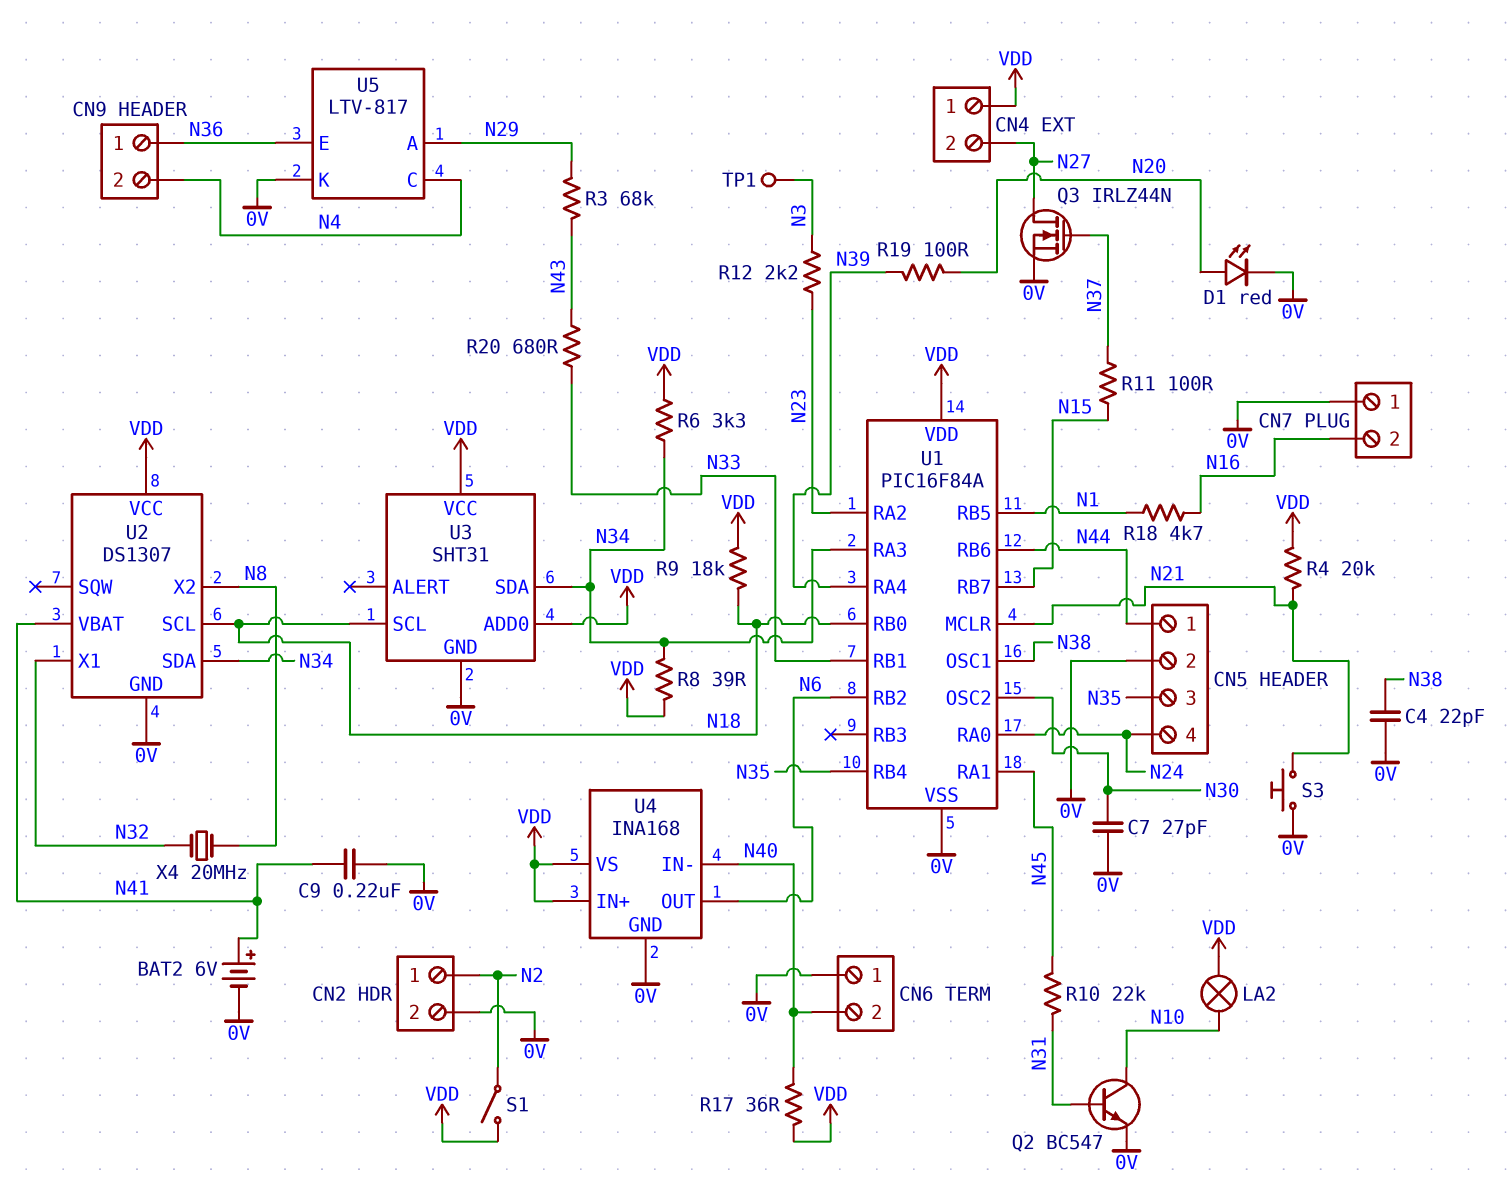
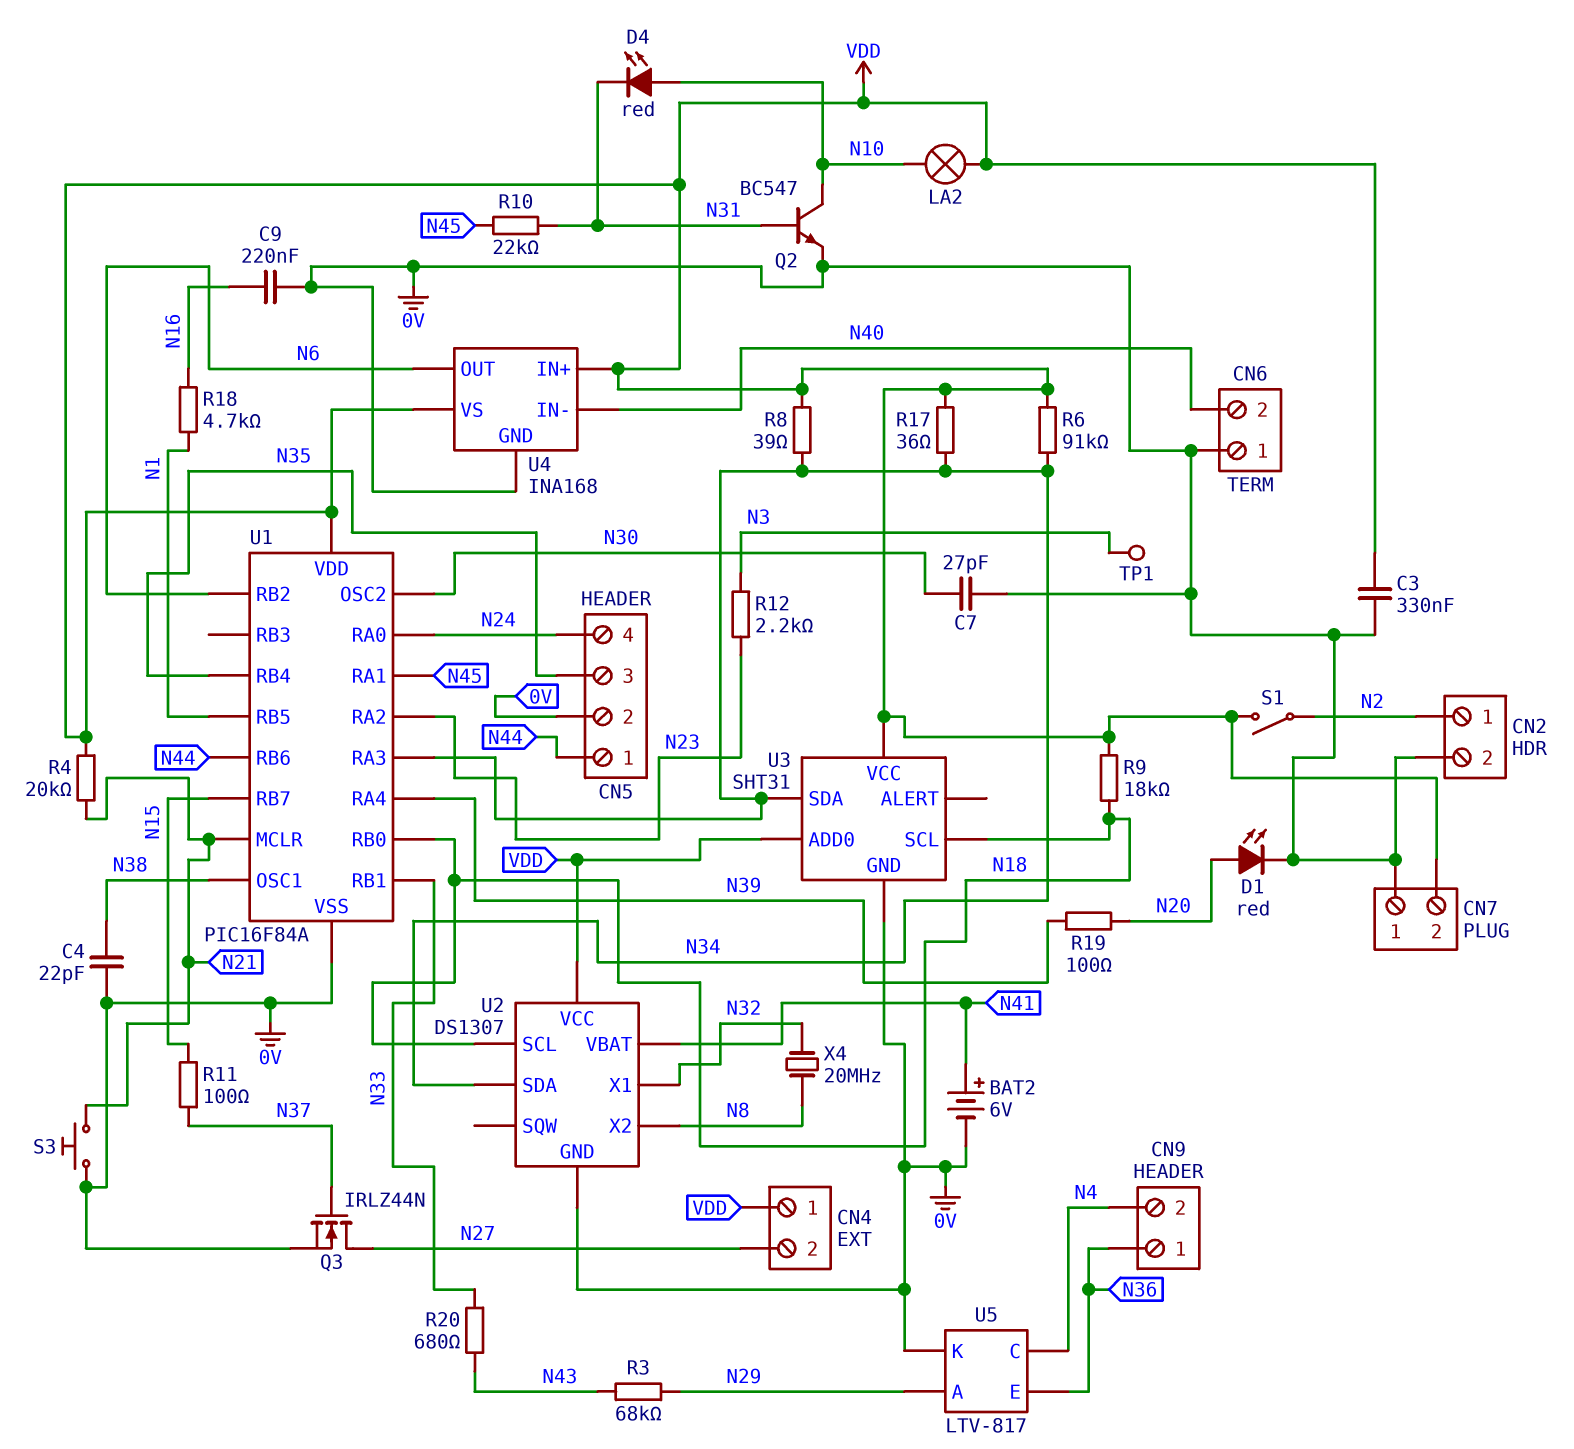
C3: none -> 330nF (0V, VDD)
C9: 220nF (0V, N41) -> 220nF (0V, N16)
CN7 pin 2: N16 -> VDD
D4: none -> LED red (A N10, K N31)
R6: 3.3k (N34, VDD) -> 91k (N34, VDD)
R17: 36 (N40, VDD) -> 36 (N34, VDD)

